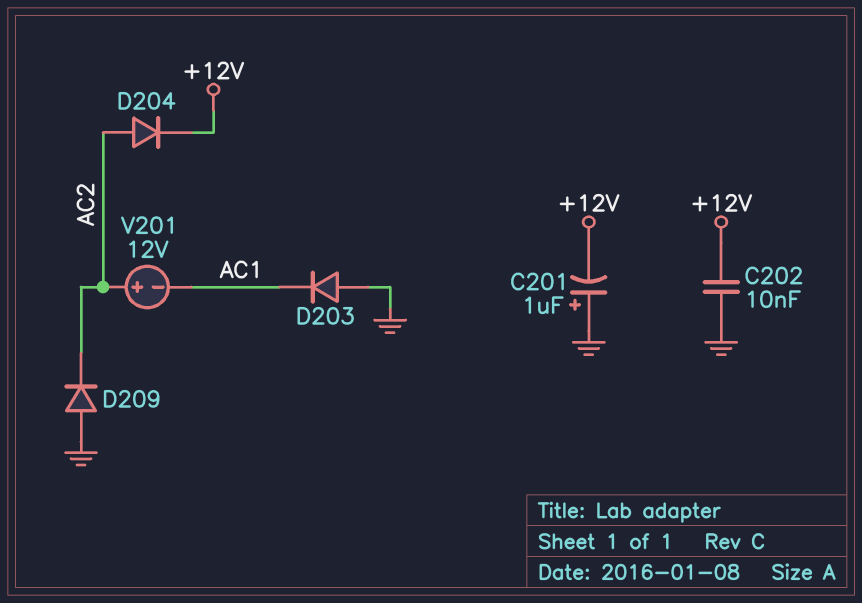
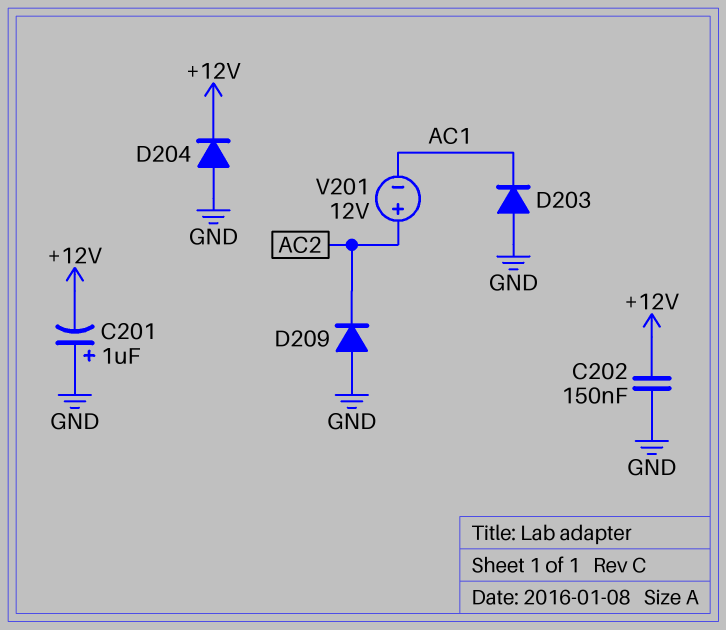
C202: 10nF (+12V, GND) -> 150nF (+12V, GND)
D204: diode (A AC2, K +12V) -> diode (A GND, K +12V)

